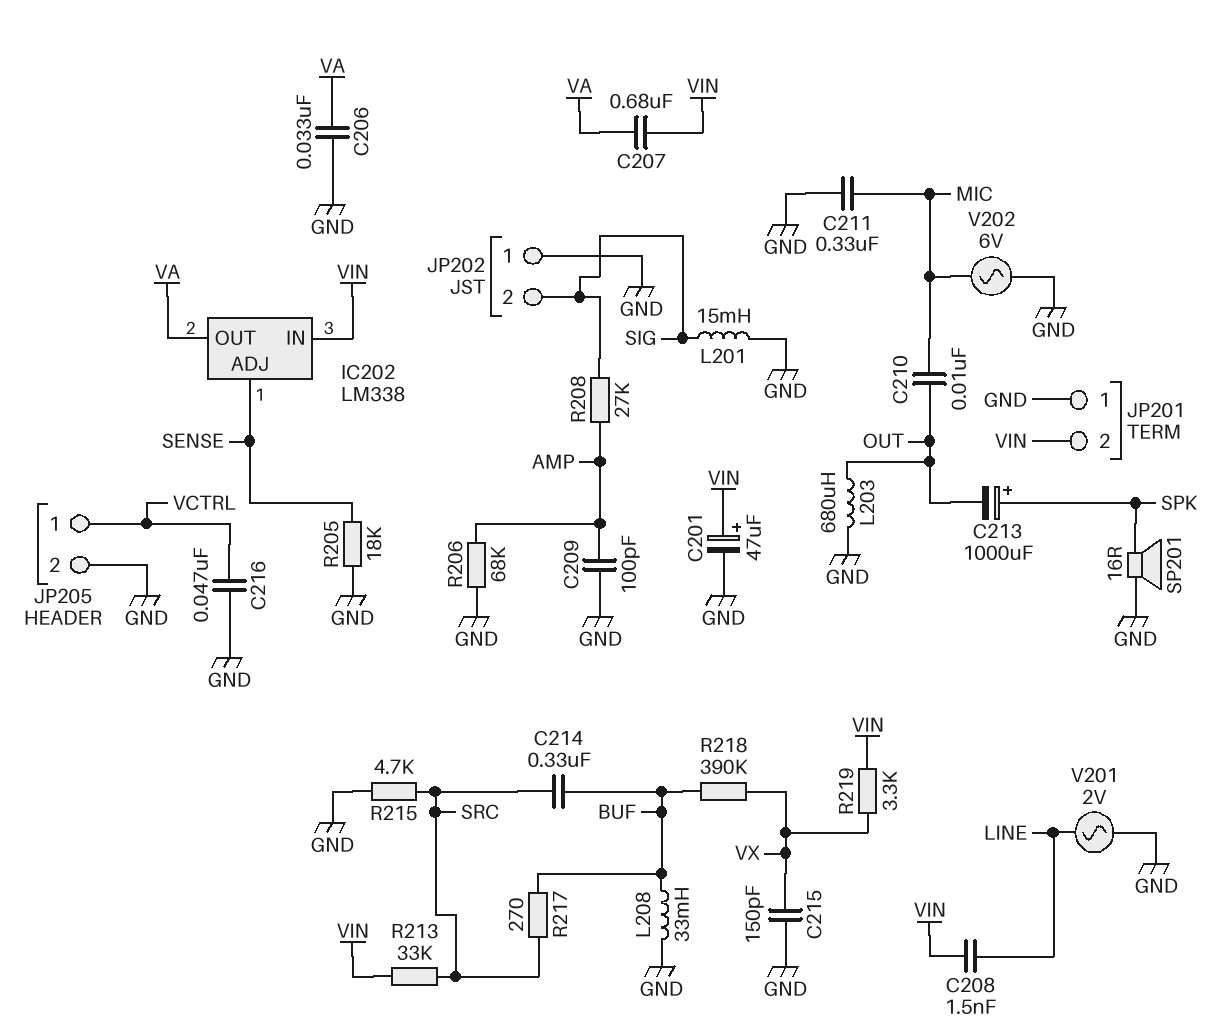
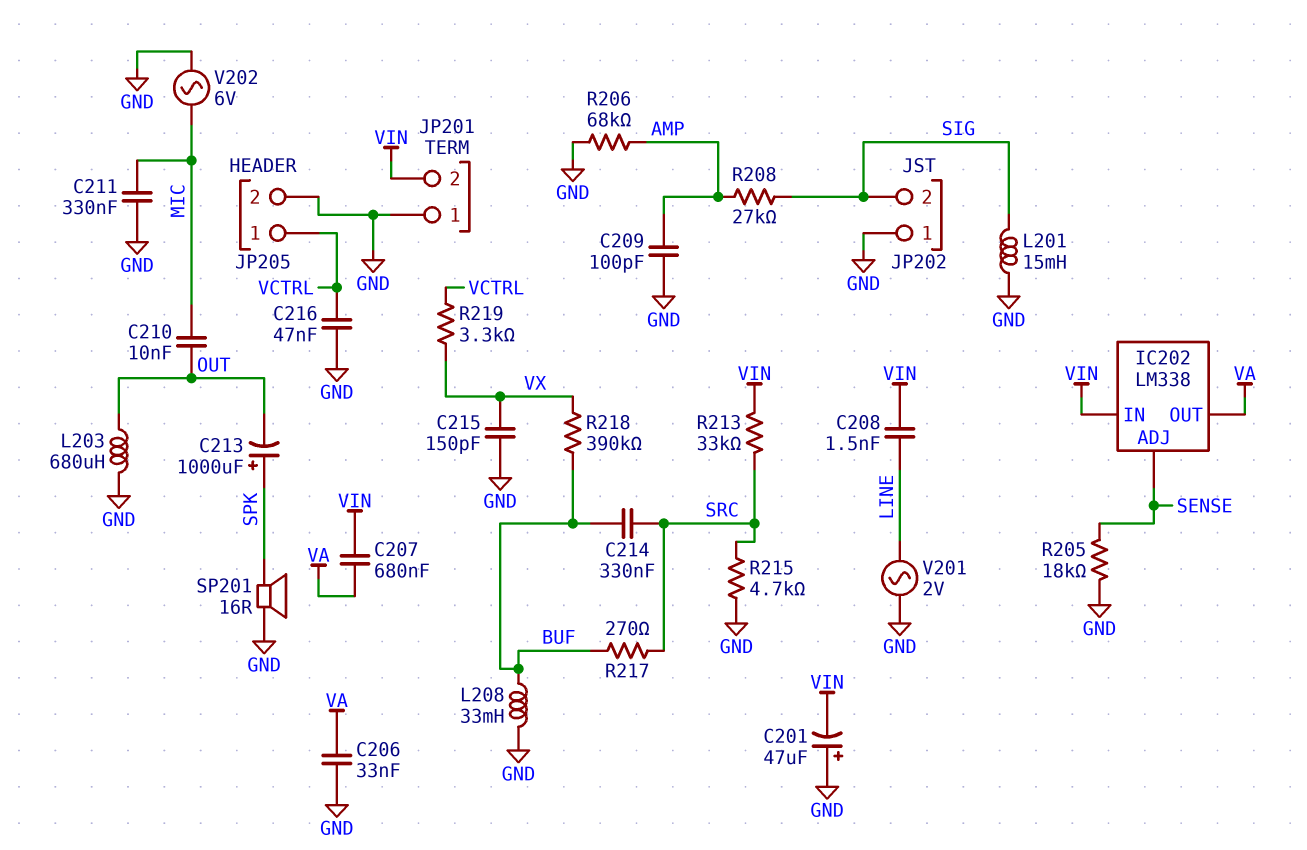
C201: 47uF (plus VIN, minus GND) -> 47uF (plus GND, minus VIN)
R219: 3.3k (VIN, VX) -> 3.3k (VCTRL, VX)

